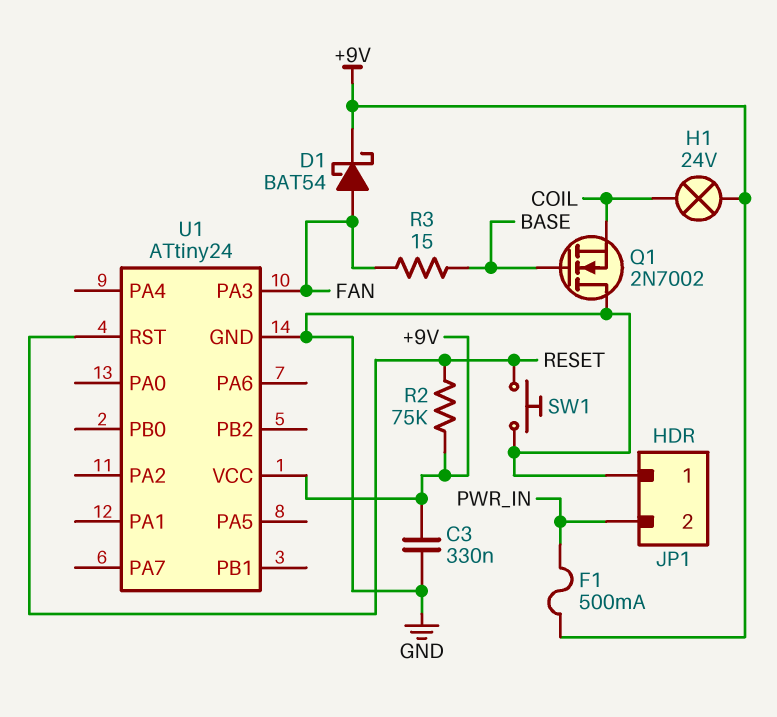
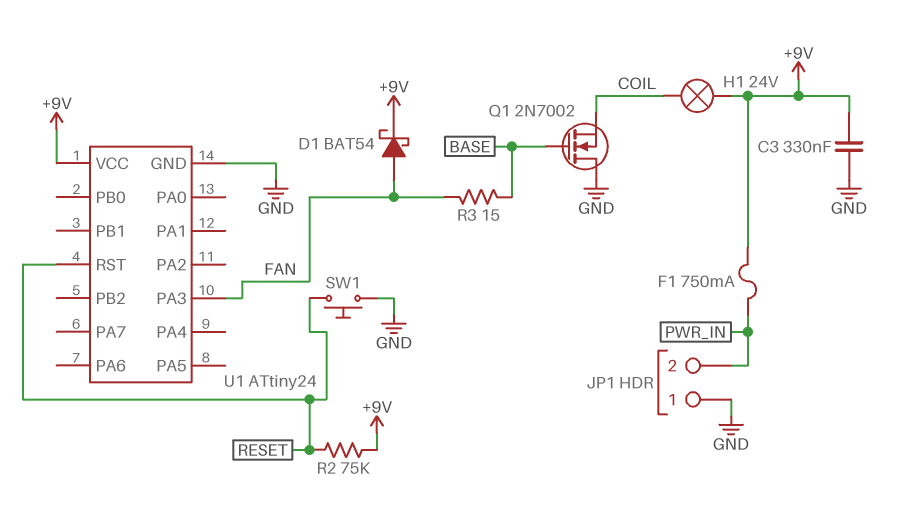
F1: 500mA (+9V, PWR_IN) -> 750mA (+9V, PWR_IN)

